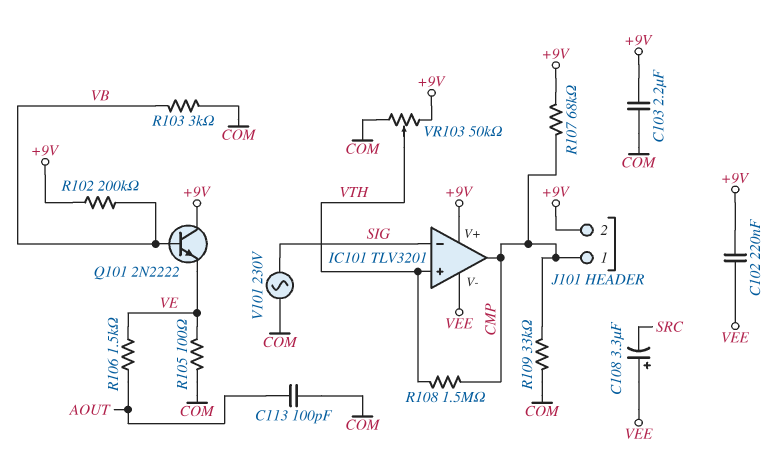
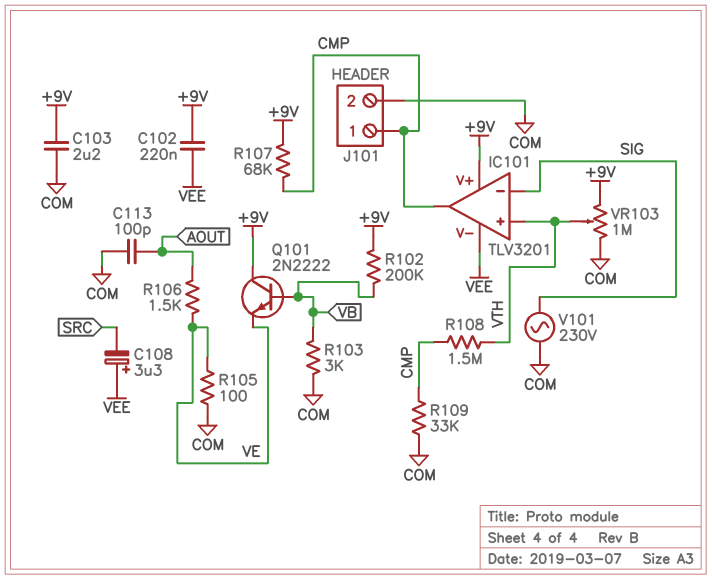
J101 pin 2: +9V -> COM
VR103: 50k (+9V, COM, wiper VTH) -> 1M (+9V, COM, wiper VTH)

